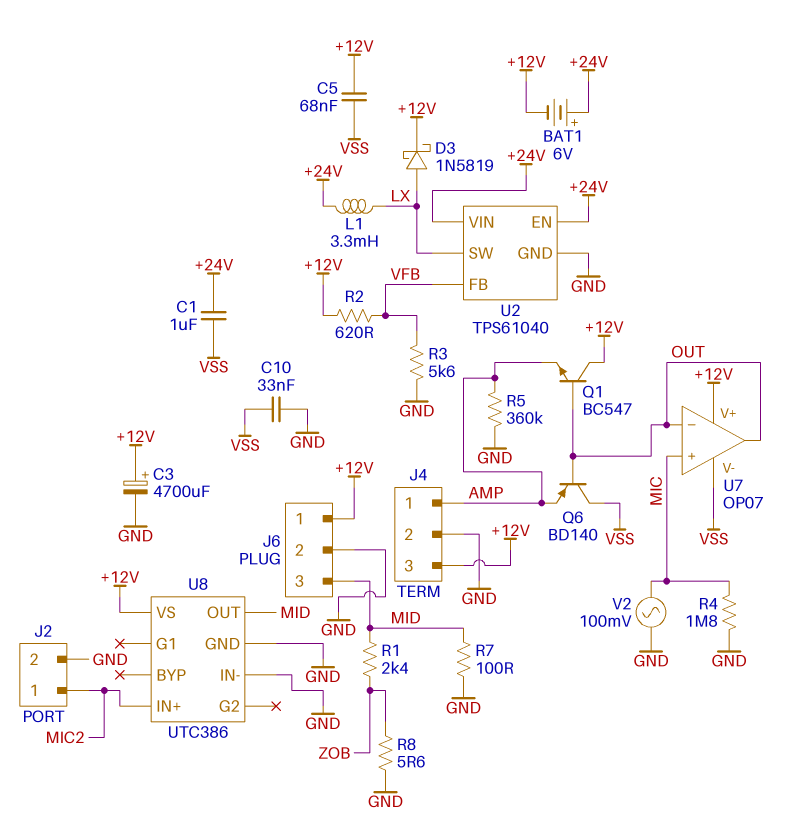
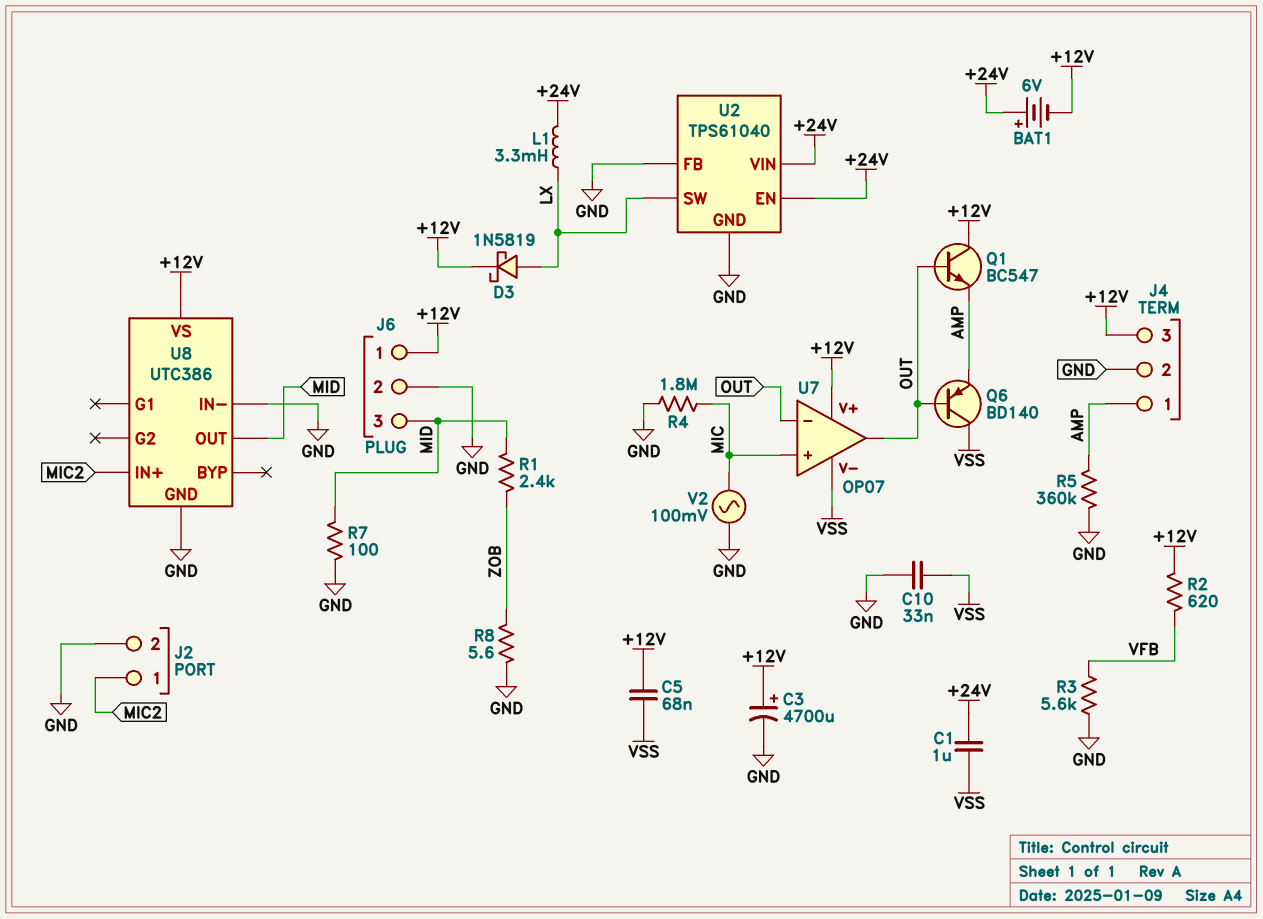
U2 pin FB: VFB -> GND

